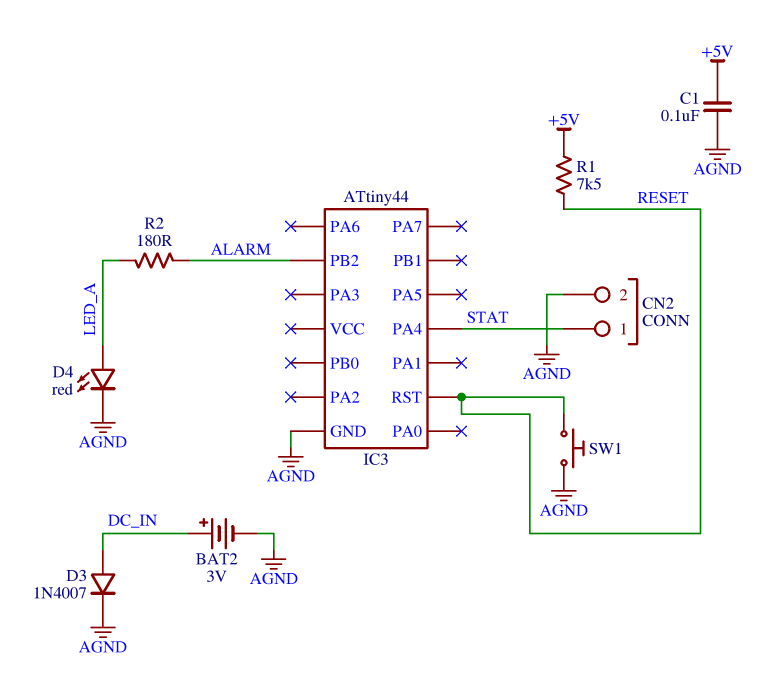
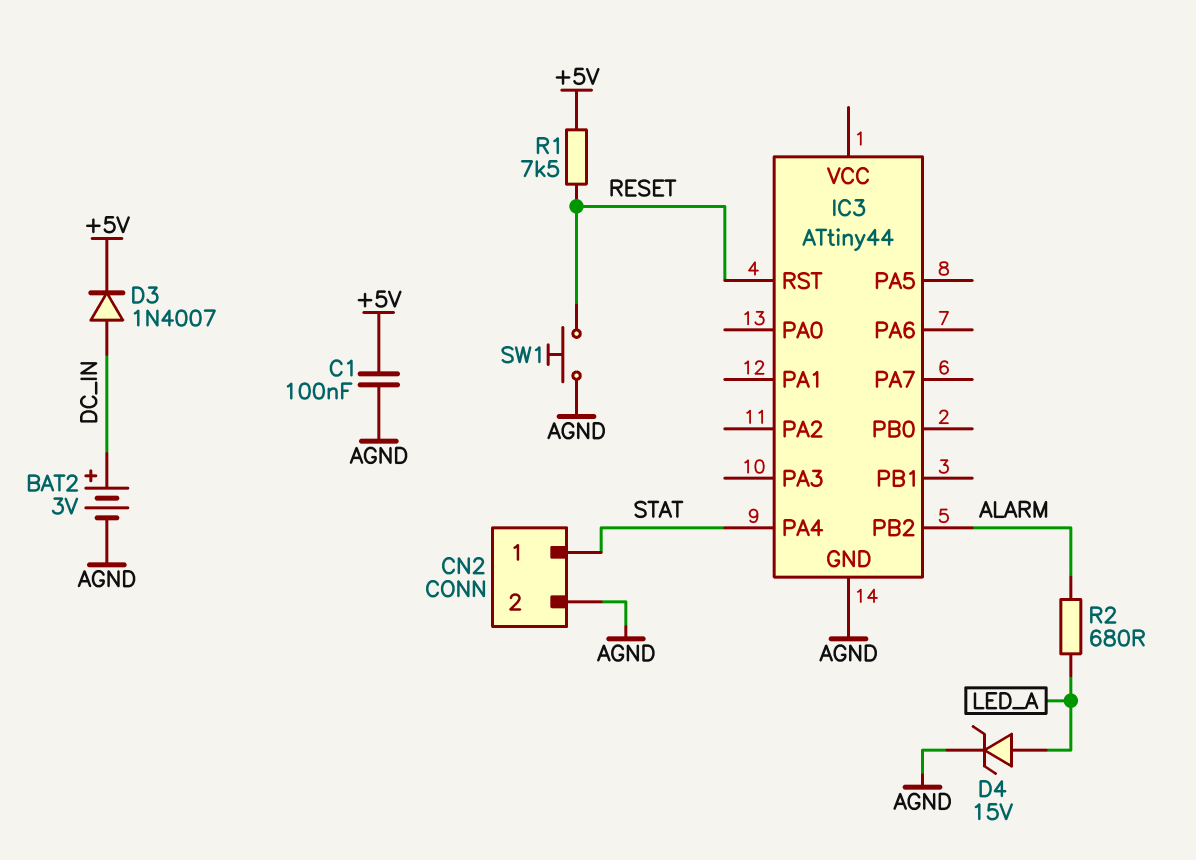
D3: diode 1N4007 (A DC_IN, K AGND) -> diode 1N4007 (A DC_IN, K +5V)
D4: LED red (A LED_A, K AGND) -> zener 15V (A LED_A, K AGND)
R2: 180 (ALARM, LED_A) -> 680 (ALARM, LED_A)

